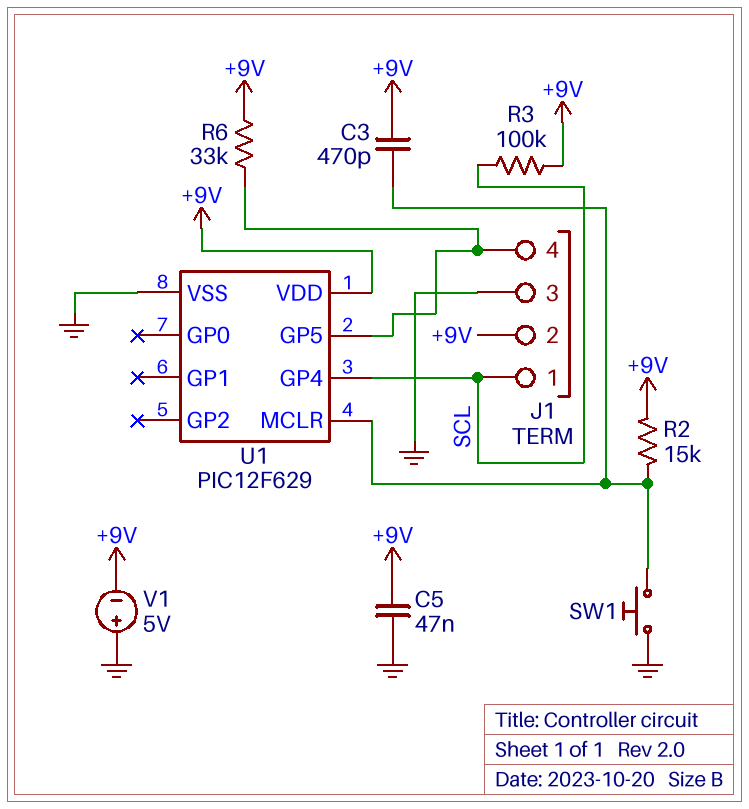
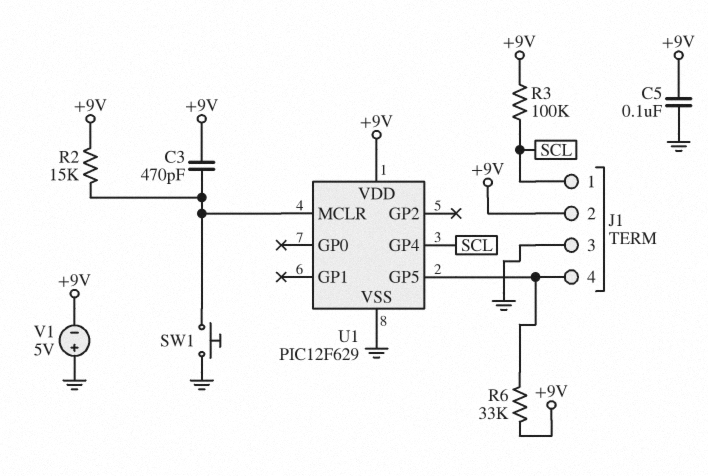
C5: 47nF (+9V, GND) -> 100nF (+9V, GND)

